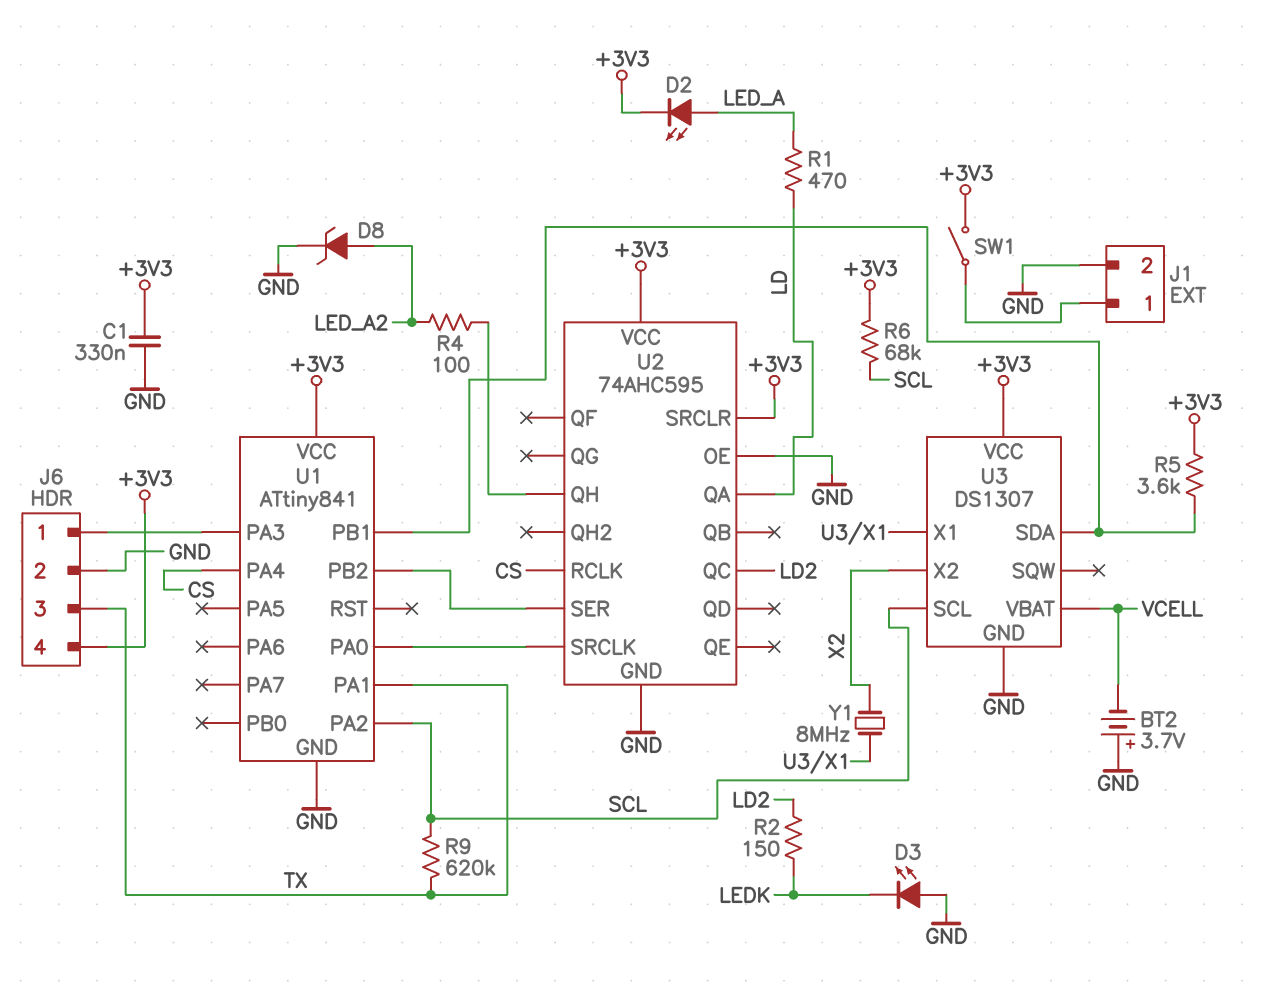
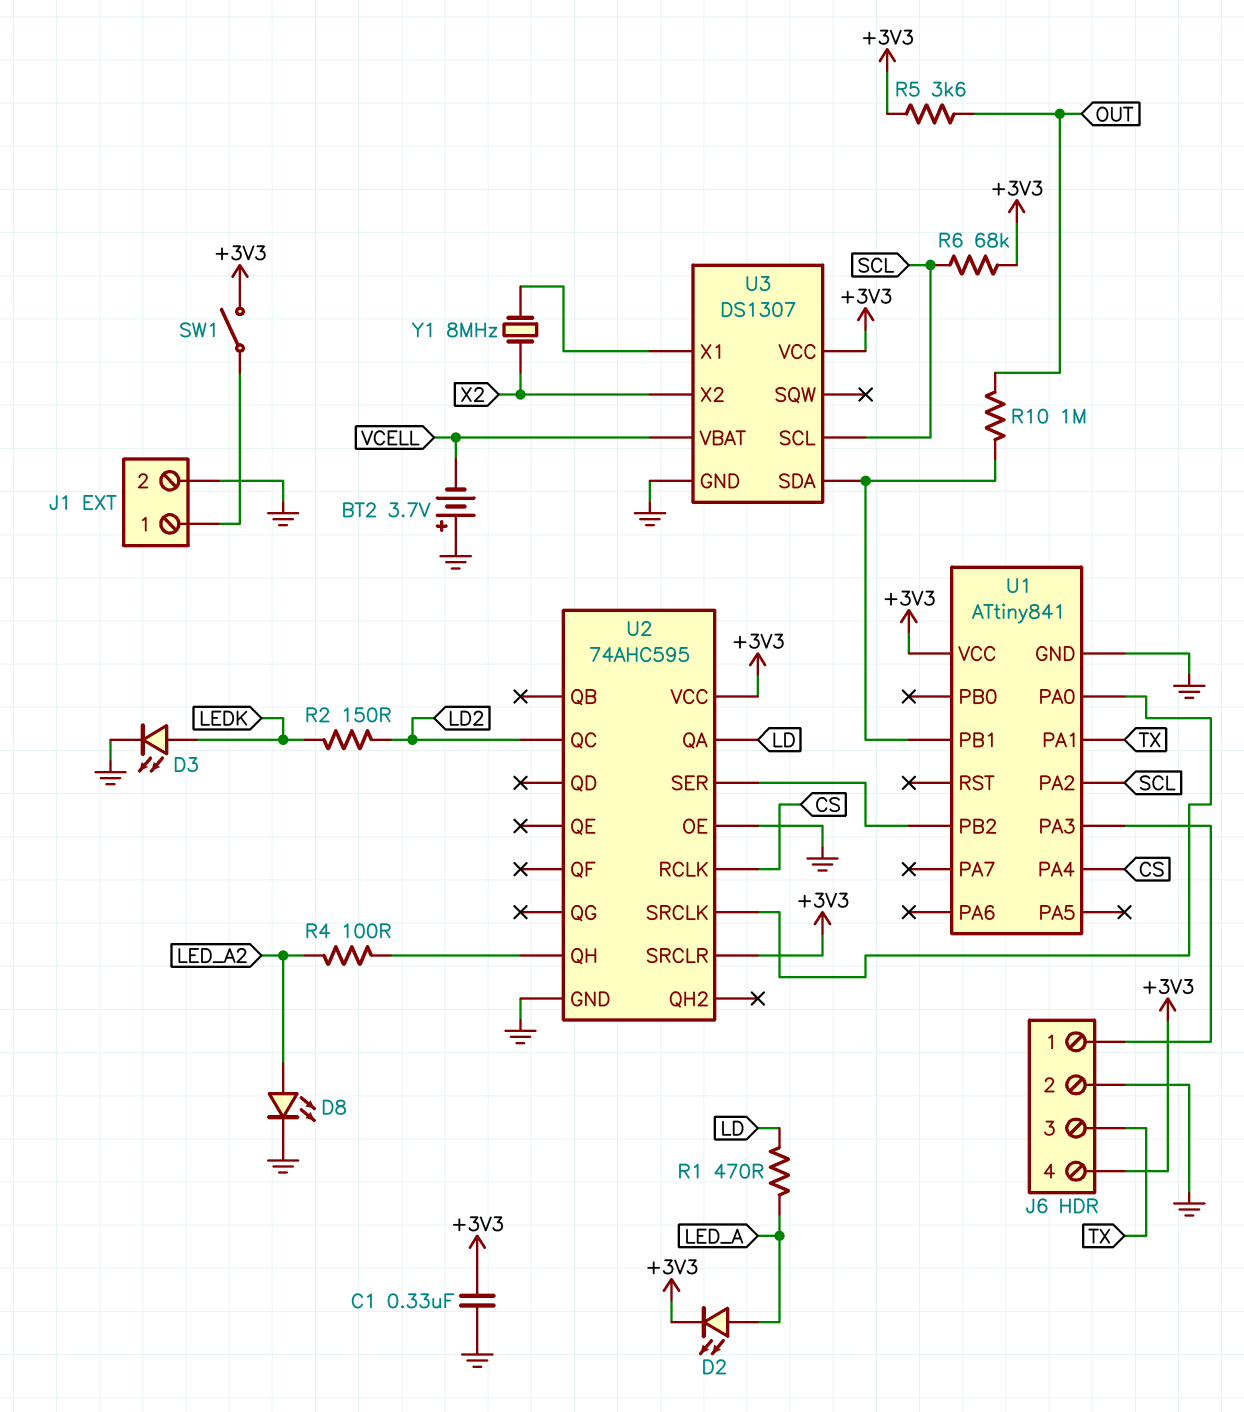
D3: LED (A GND, K LEDK) -> LED (A LEDK, K GND)
D8: zener (A LED_A2, K GND) -> LED (A LED_A2, K GND)
R5: 3.6k (+3V3, U1/PB1) -> 3.6k (+3V3, OUT)
R9: 620k (SCL, TX) -> none
R10: none -> 1M (OUT, U1/PB1)

